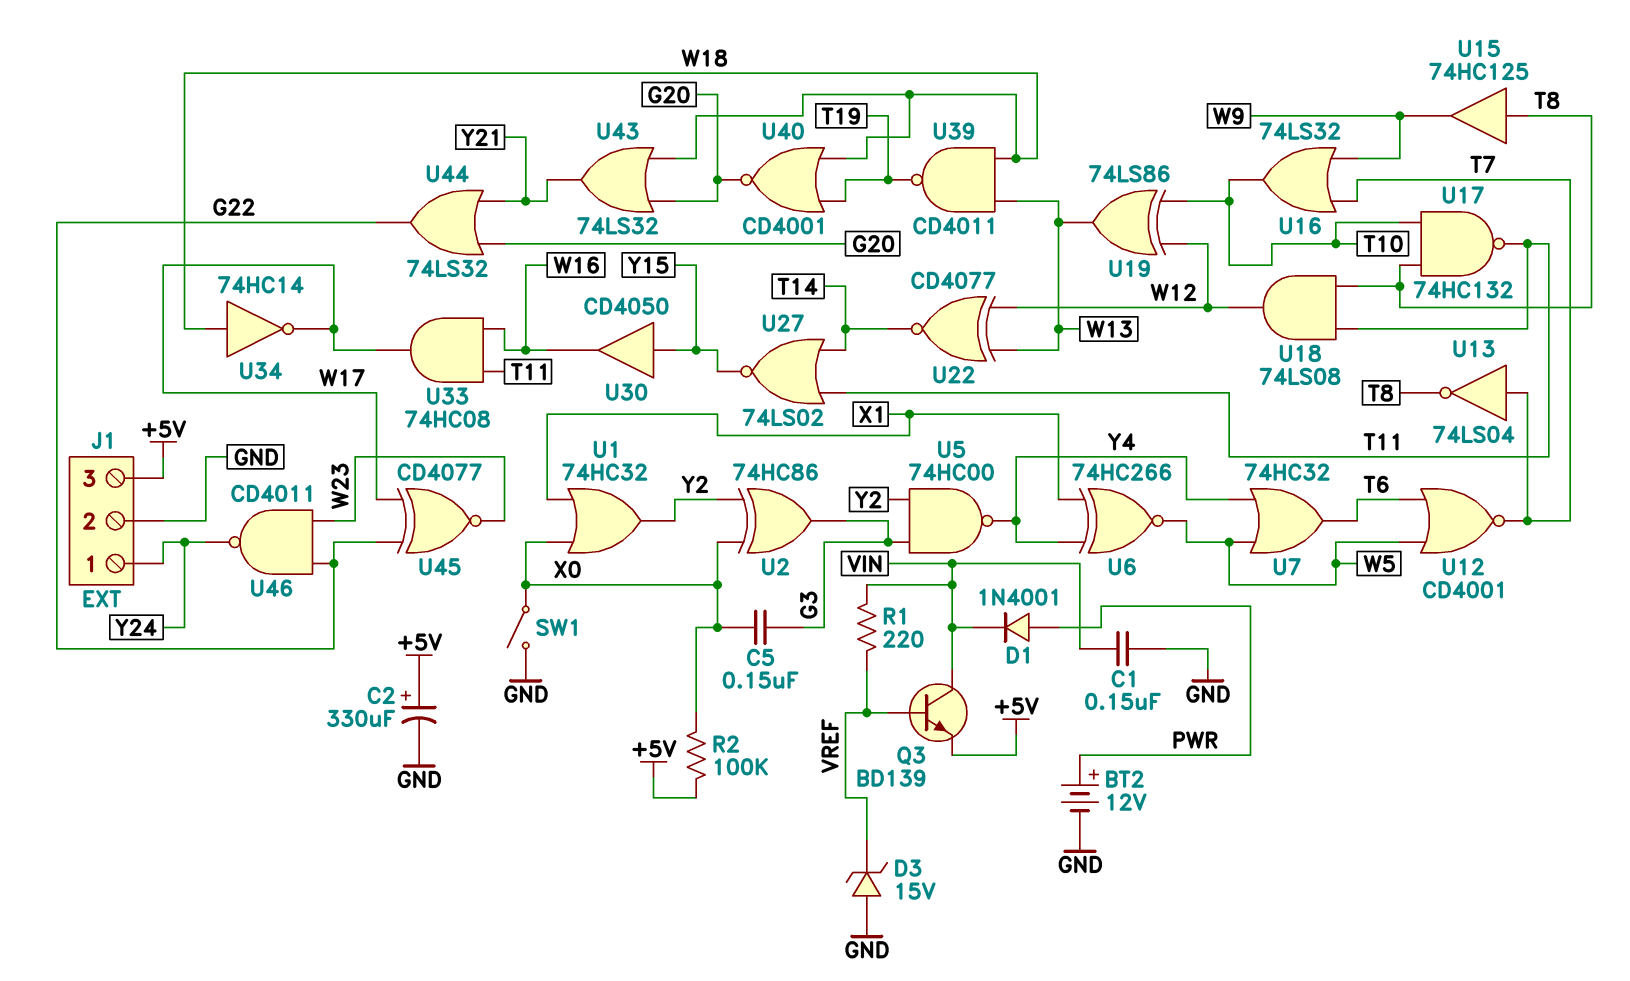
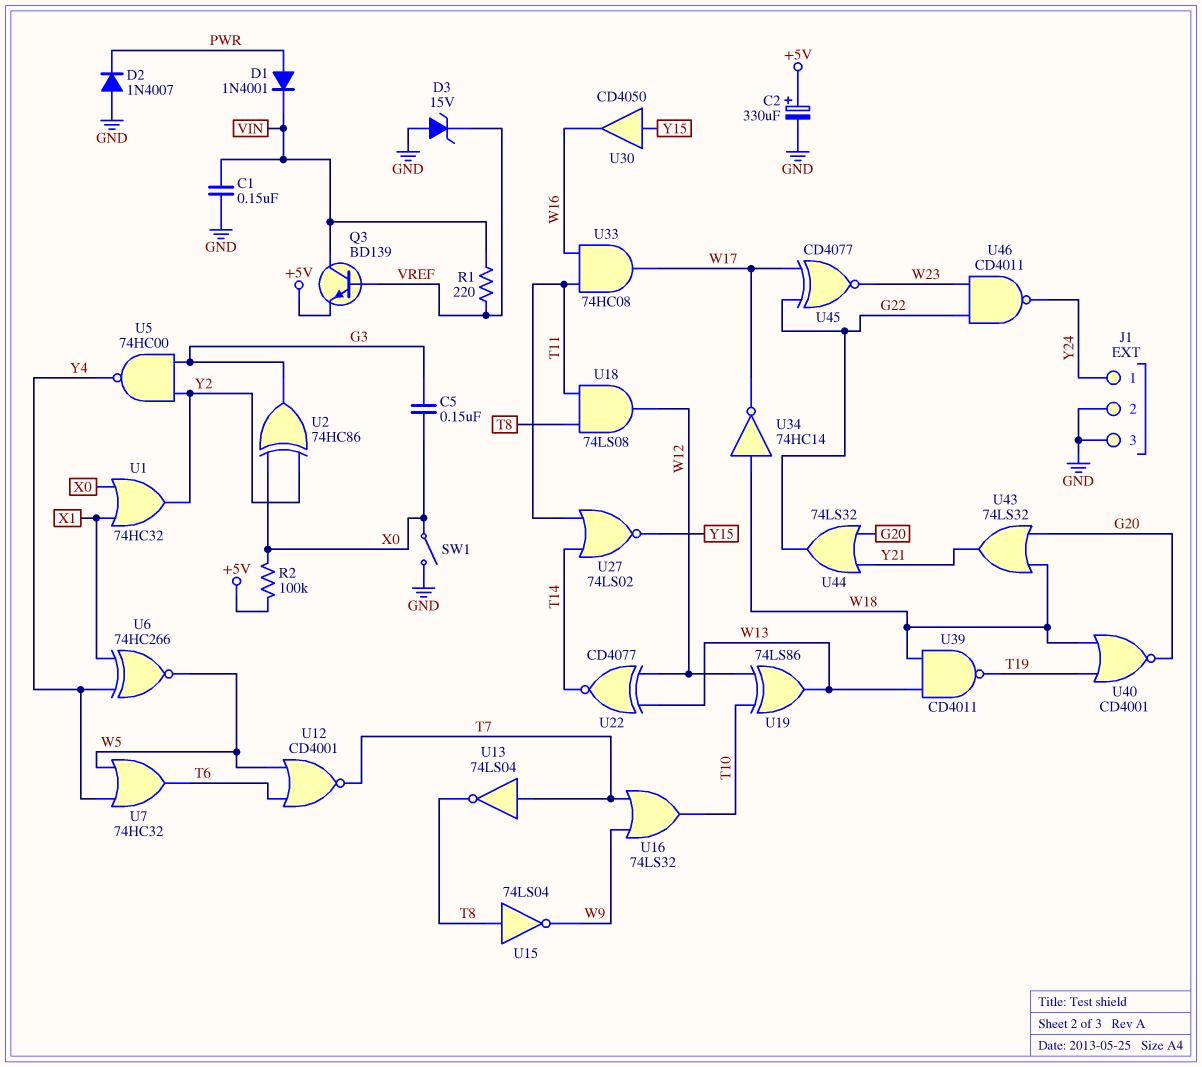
BT2: 12V (plus PWR, minus GND) -> none
D2: none -> diode 1N4007 (A GND, K PWR)
J1 pin 3: +5V -> GND
U15: buffer 74HC125 (in T8, out W9) -> NOT 74LS04 (in T8, out W9)
U17: NAND 74HC132 (in T8, in T10, out T11) -> none

